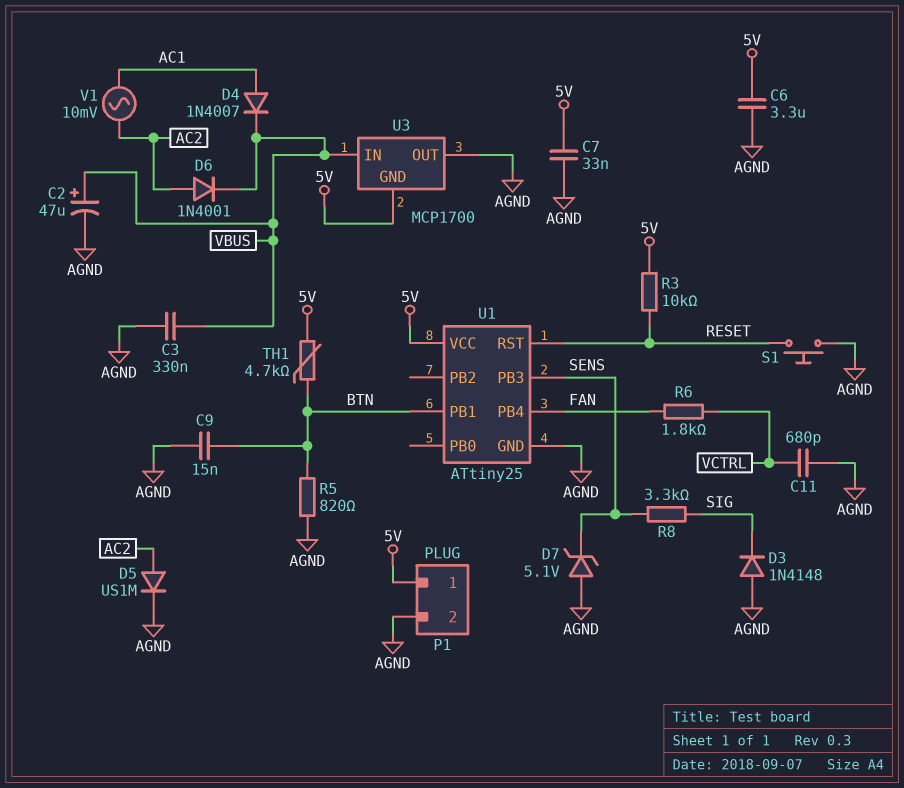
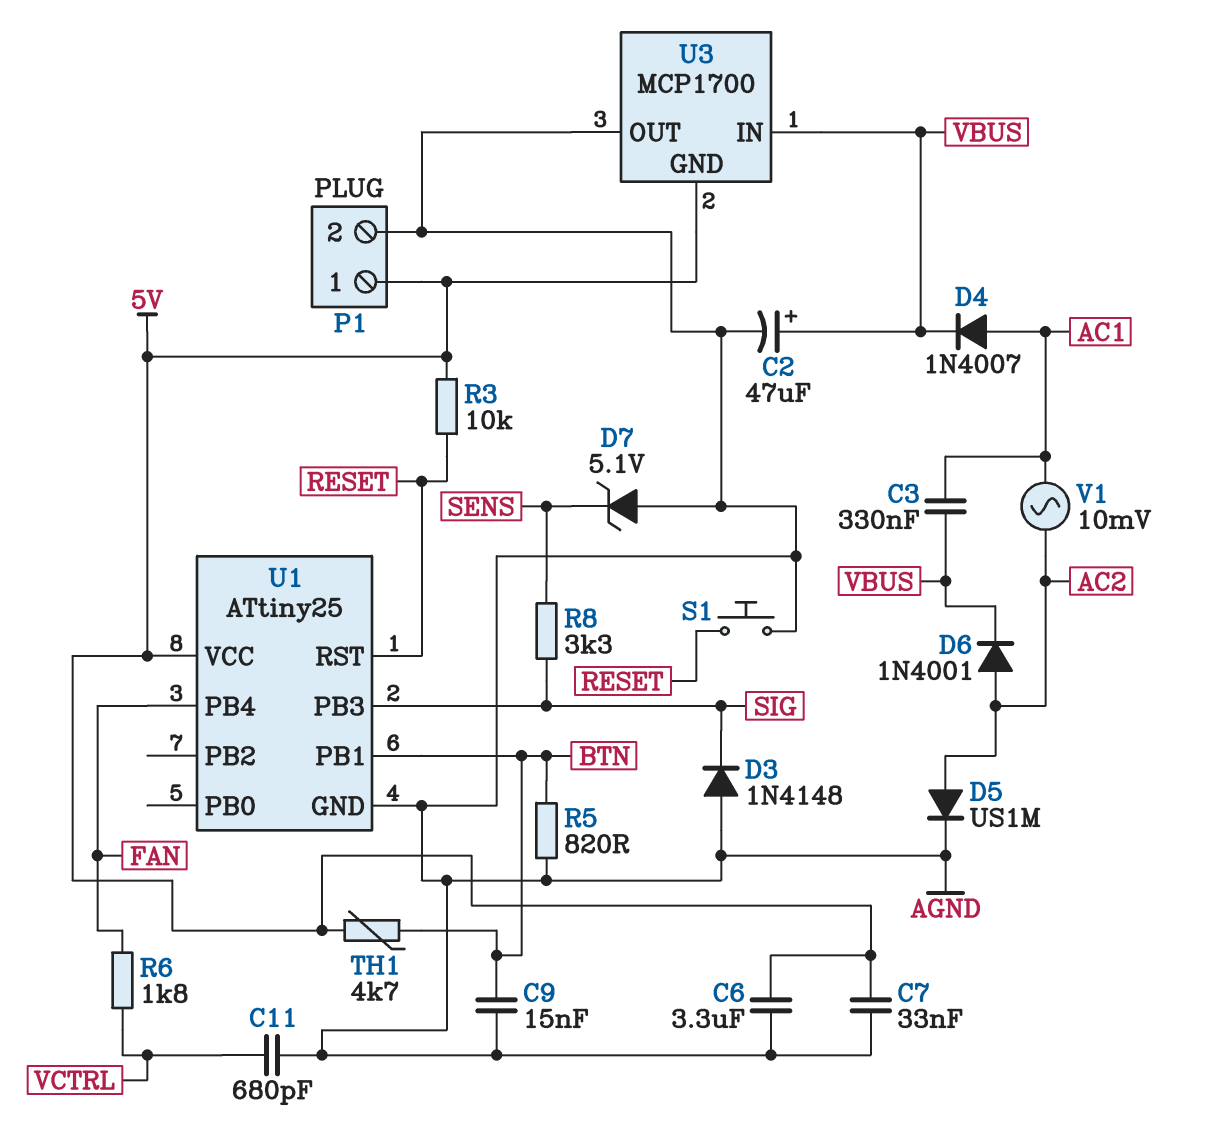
C3: 330nF (AGND, VBUS) -> 330nF (AC1, VBUS)
U1 pin PB3: SENS -> SIG

